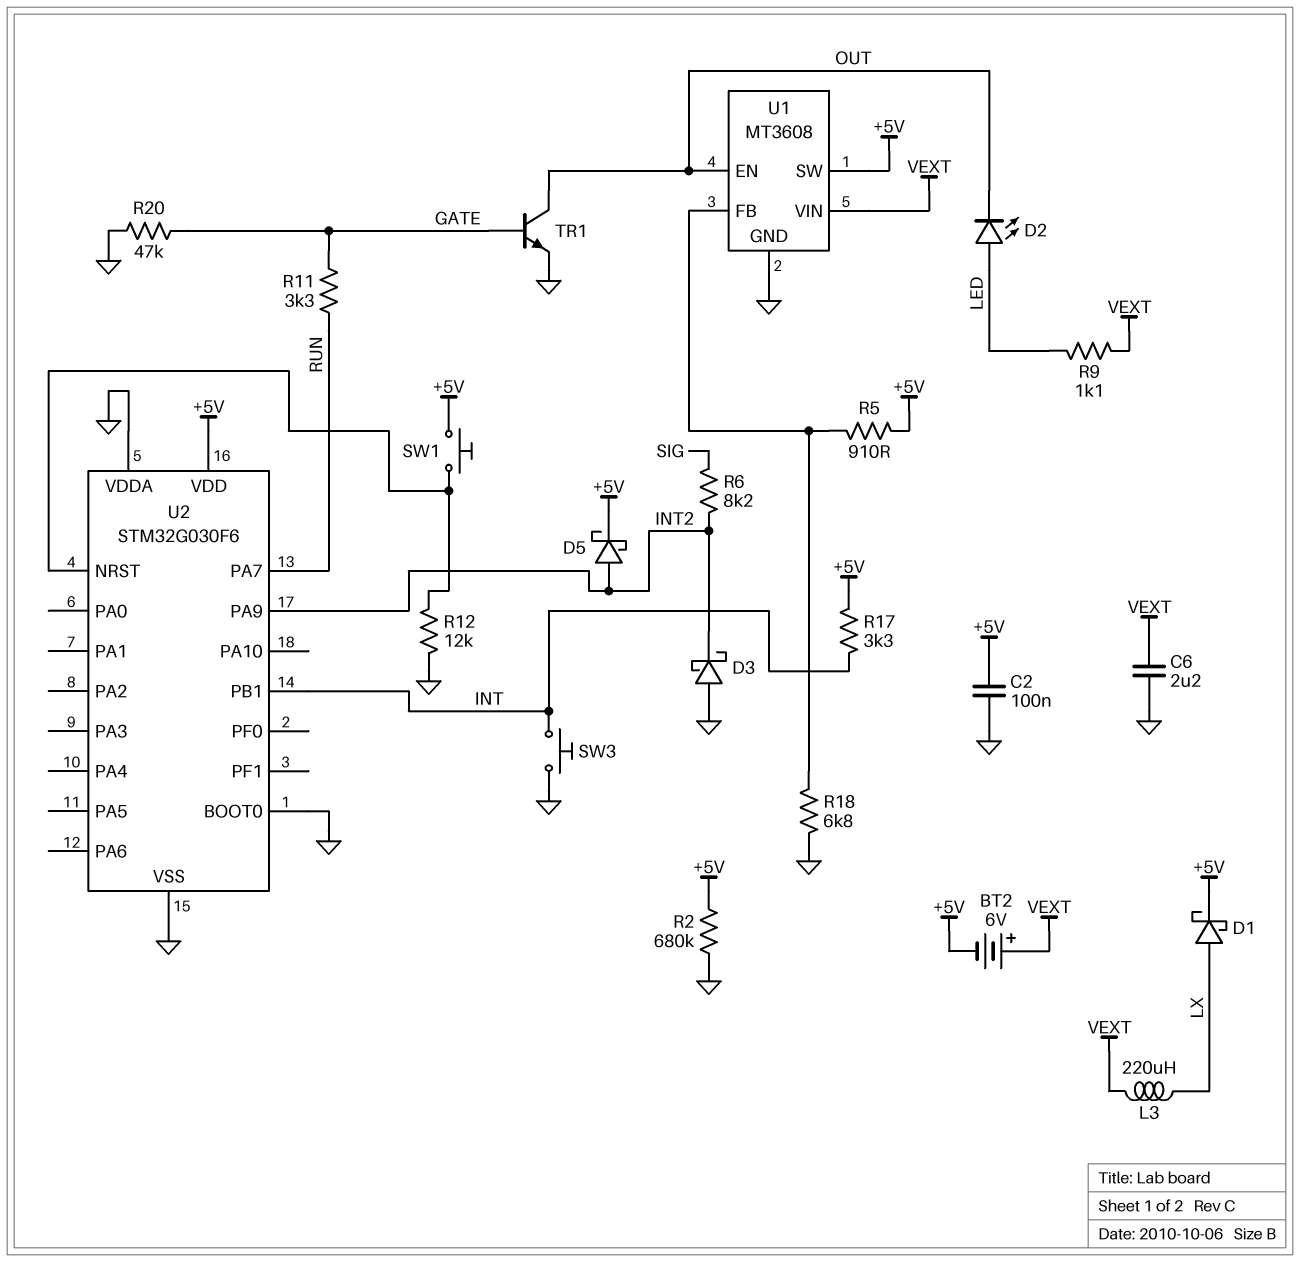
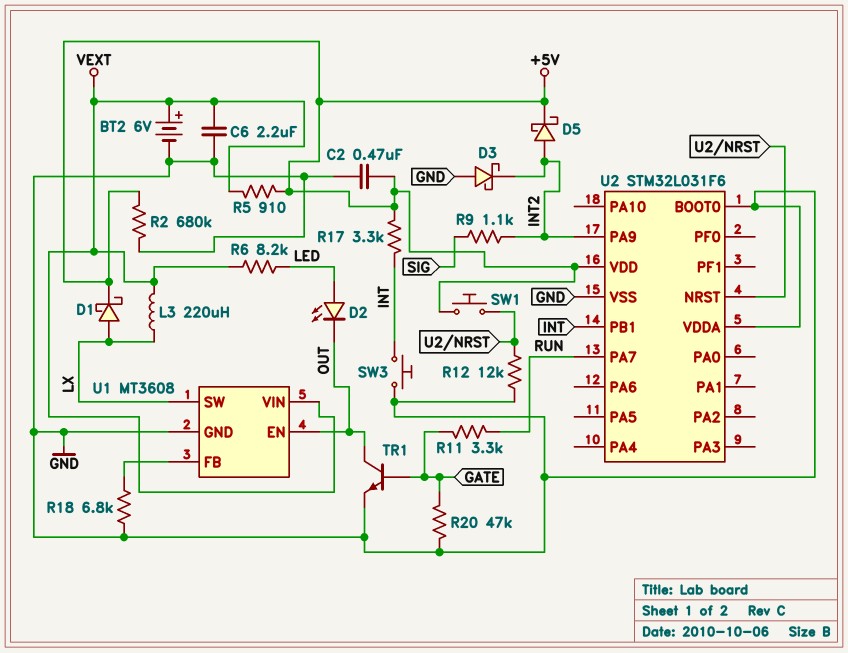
BT2: 6V (plus VEXT, minus +5V) -> 6V (plus VEXT, minus GND)
C2: 100nF (+5V, GND) -> 470nF (+5V, GND)
R5: 910 (+5V, U1/FB) -> 910 (+5V, VEXT)
R6: 8.2k (INT2, SIG) -> 8.2k (LED, VEXT)
R9: 1.1k (LED, VEXT) -> 1.1k (INT2, SIG)
U1 pin SW: +5V -> LX
U2: STM32G030F6 -> STM32L031F6

